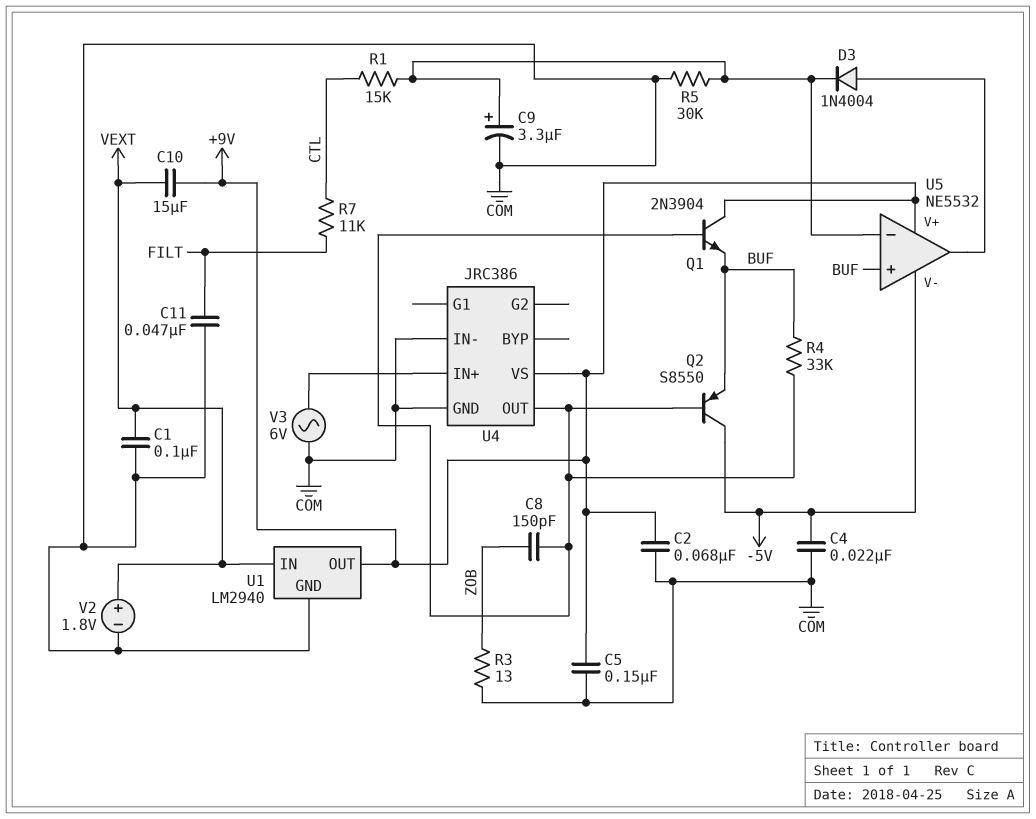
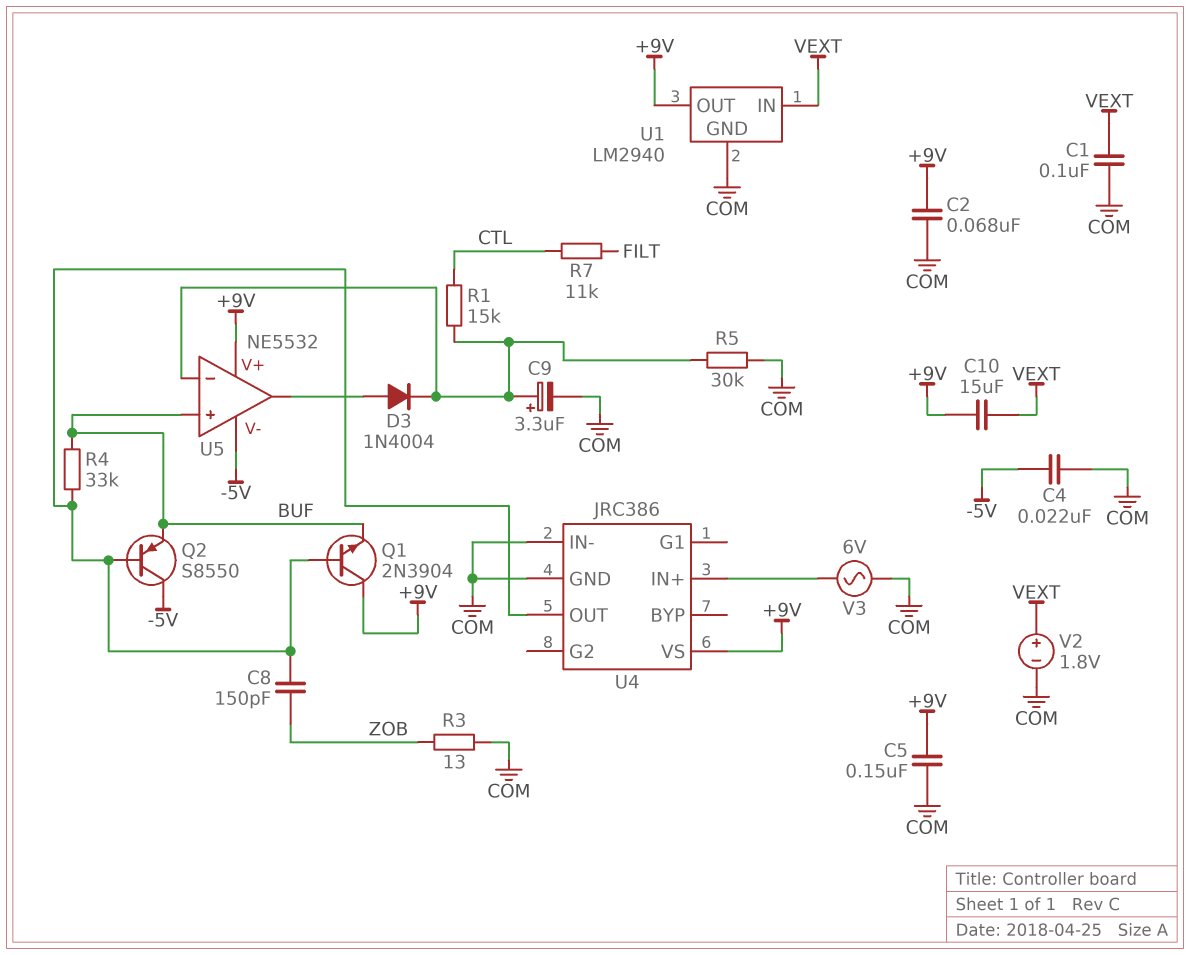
C11: 47nF (COM, FILT) -> none

